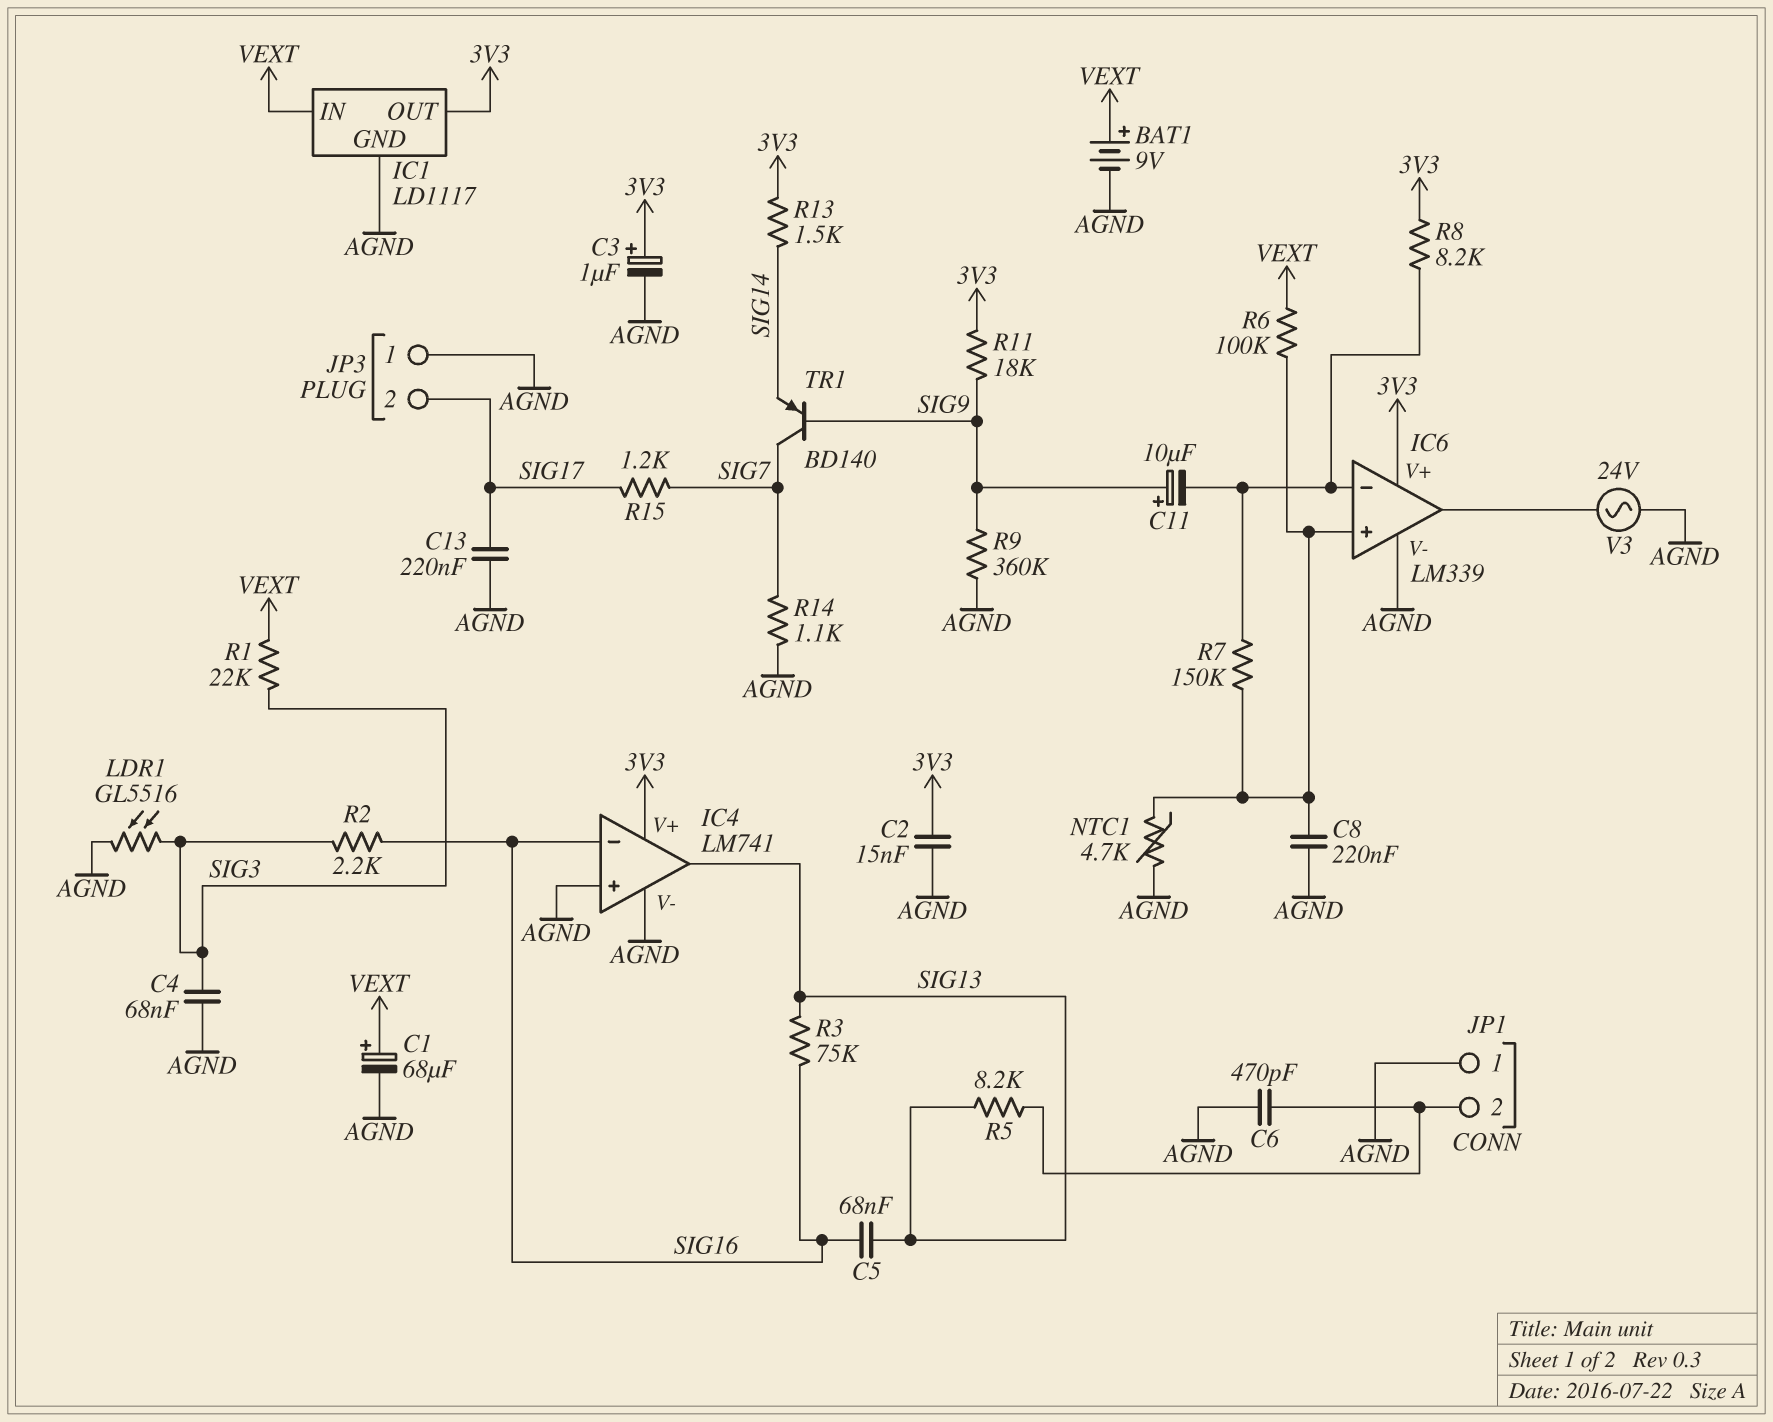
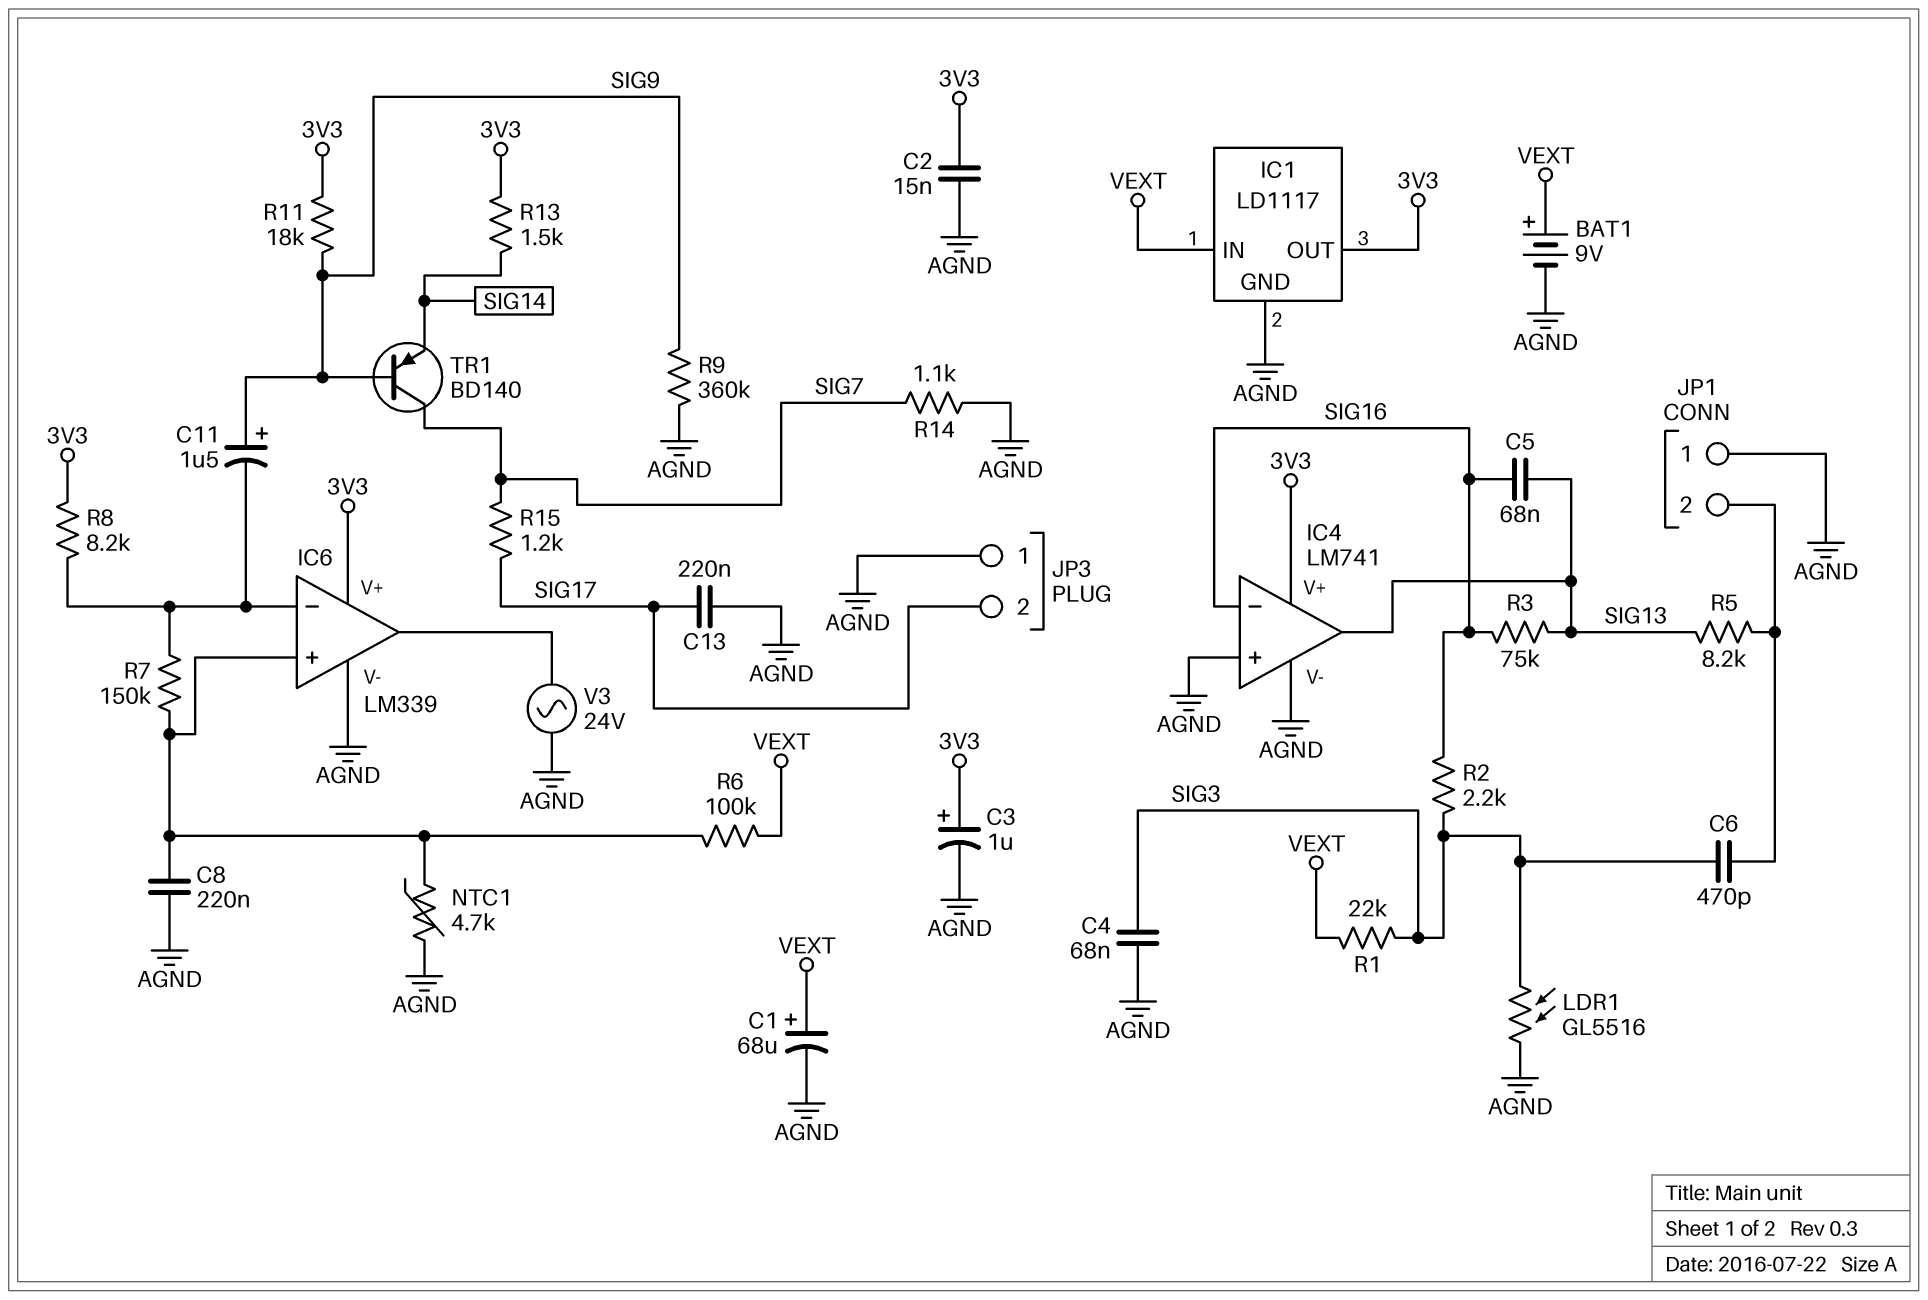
C6: 470pF (AGND, JP1/2) -> 470pF (JP1/2, SIG3)
C11: 10uF (plus SIG9, minus IC6/in-) -> 1.5uF (plus SIG9, minus IC6/in-)

